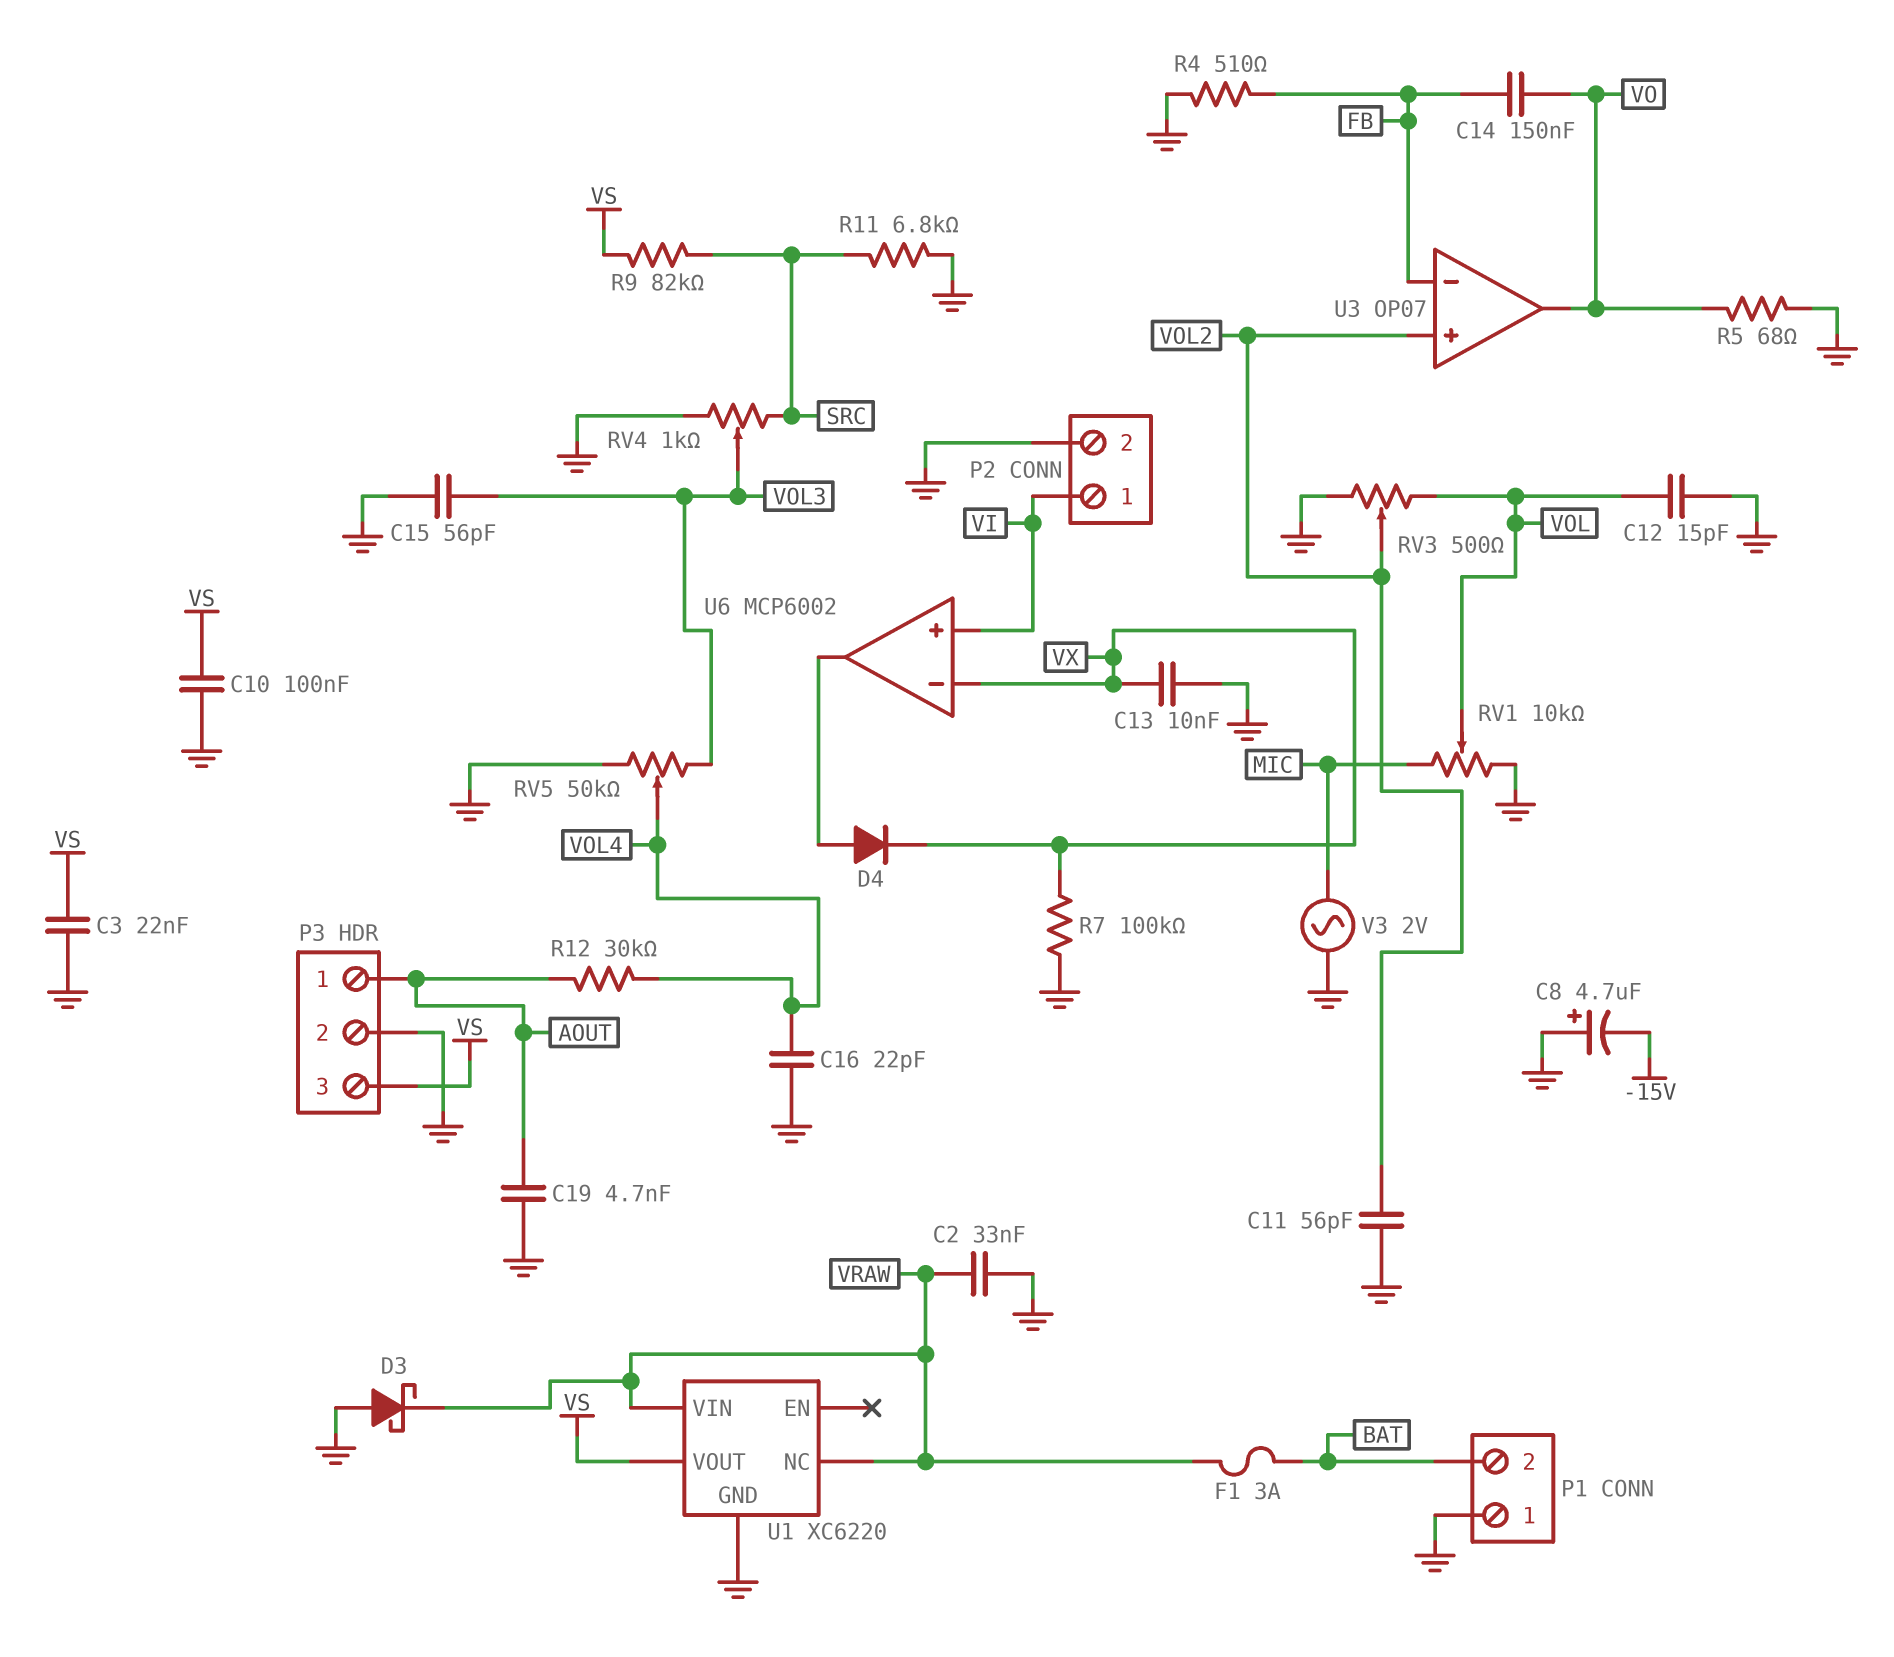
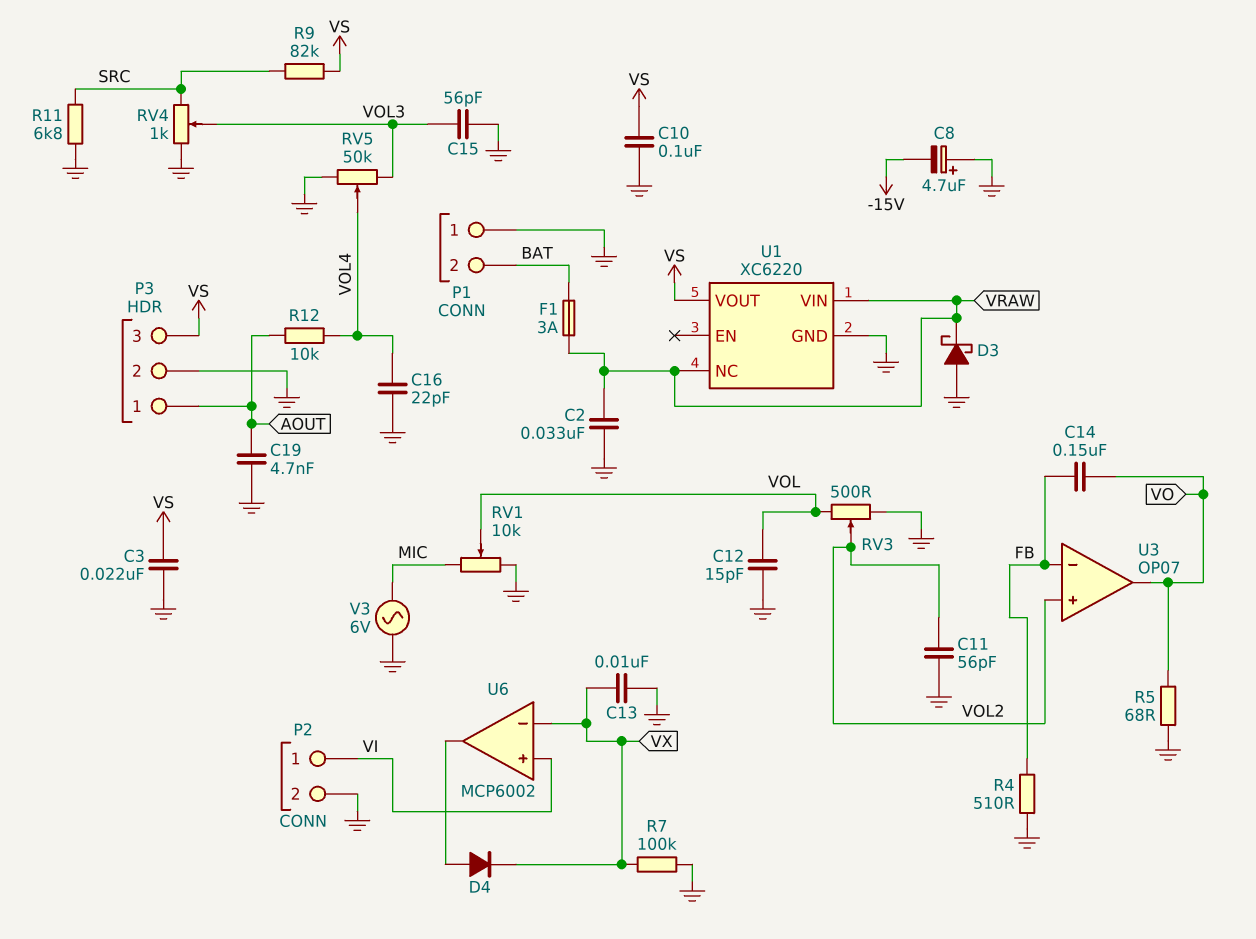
R12: 30k (AOUT, VOL4) -> 10k (AOUT, VOL4)
V3: AC 2V (GND, MIC) -> AC 6V (GND, MIC)

